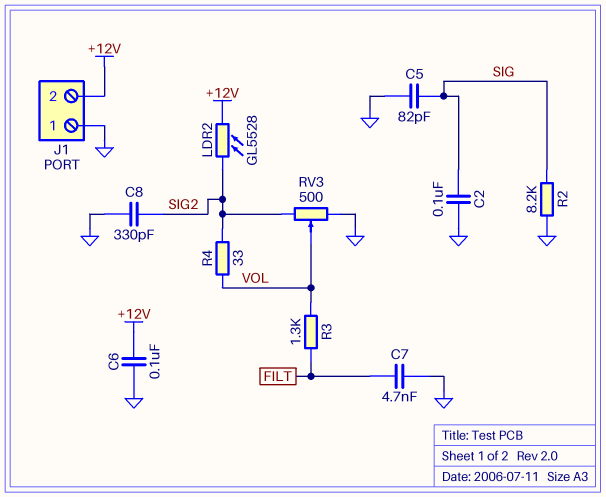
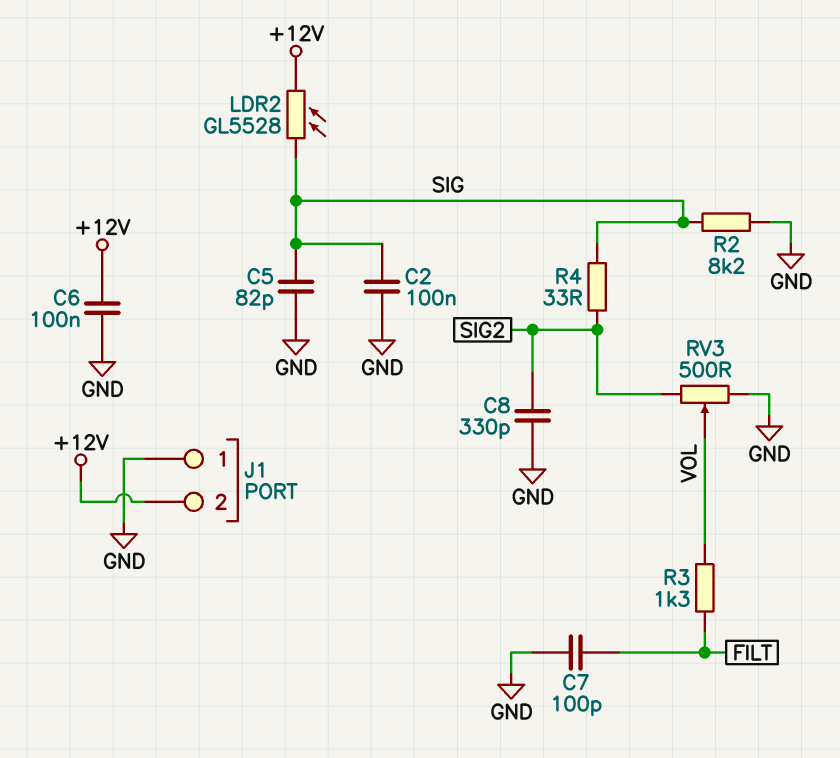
C7: 4.7nF (FILT, GND) -> 100pF (FILT, GND)
LDR2: GL5528 (+12V, SIG2) -> GL5528 (+12V, SIG)
R4: 33 (SIG2, VOL) -> 33 (SIG, SIG2)

